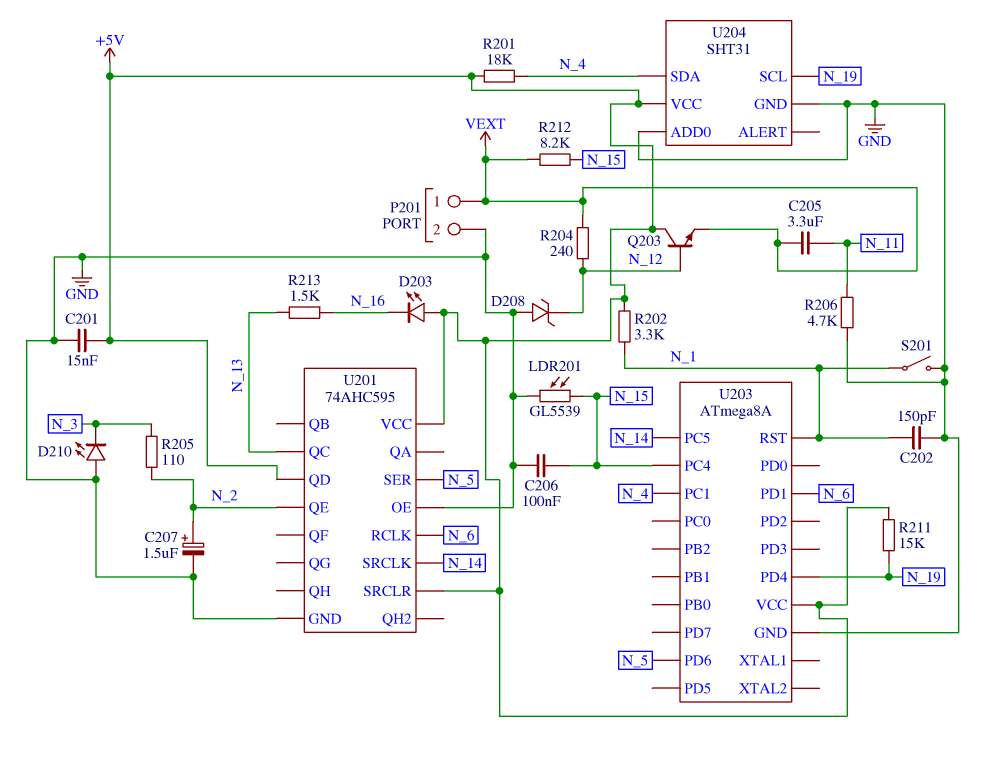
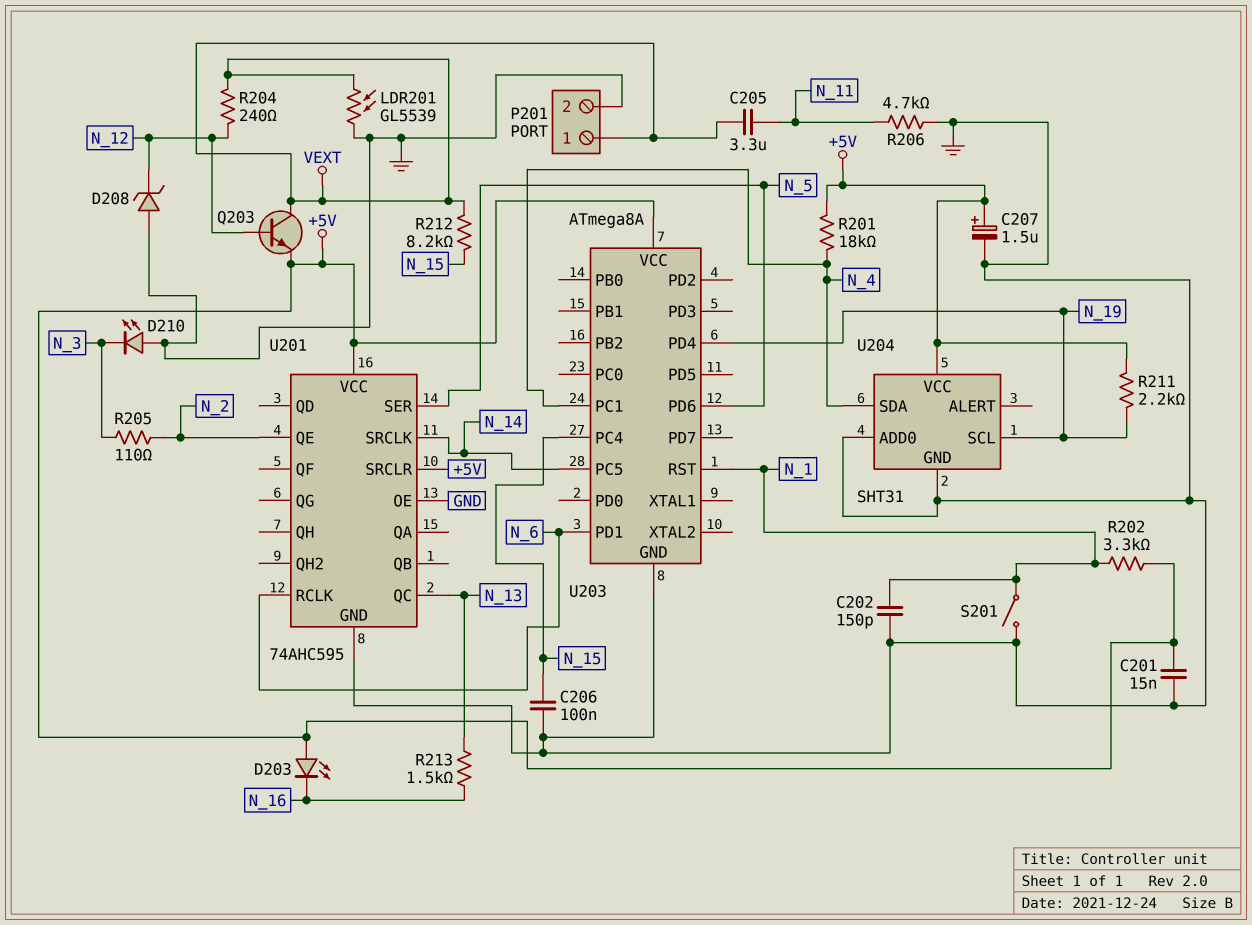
C207: 1.5uF (plus N_2, minus GND) -> 1.5uF (plus +5V, minus GND)
LDR201: GL5539 (GND, N_15) -> GL5539 (GND, VEXT)
Q203: NPN (B N_12, C +5V, E VEXT) -> NPN (B N_12, C VEXT, E +5V)
R211: 15k (+5V, N_19) -> 2.2k (+5V, N_19)
U201 pin QD: +5V -> none

